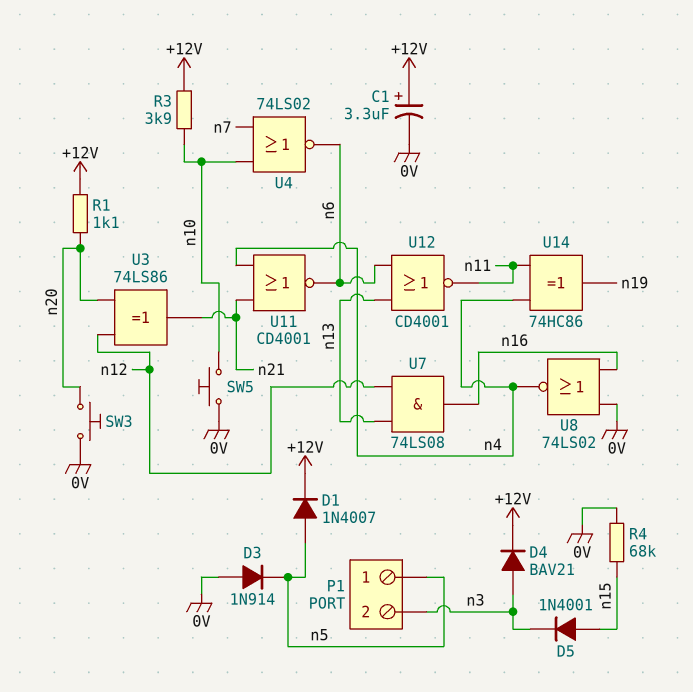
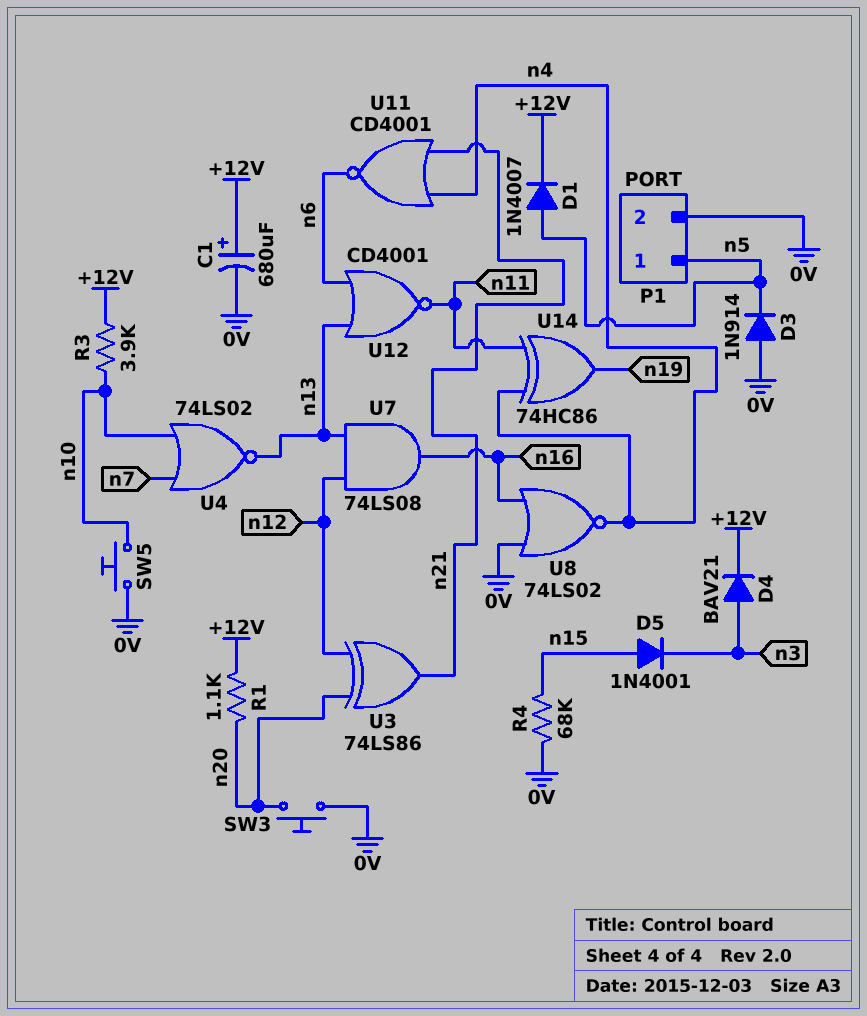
C1: 3.3uF (plus +12V, minus 0V) -> 680uF (plus +12V, minus 0V)
P1 pin 2: n3 -> 0V
U4: NOR 74LS02 (in n7, in n10, out n6) -> NOR 74LS02 (in n7, in n10, out n13)

